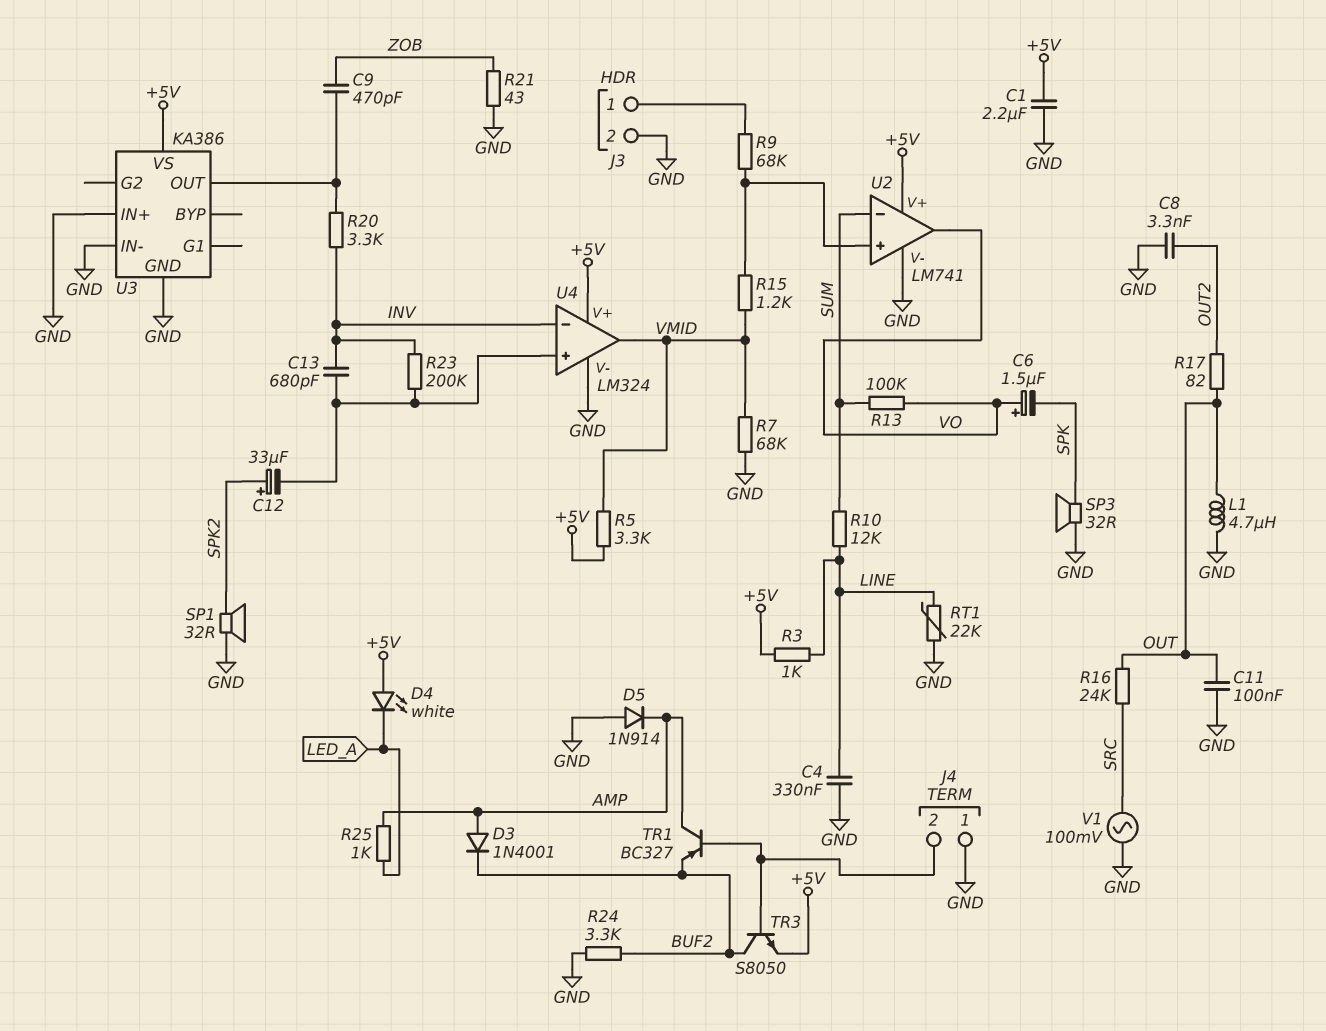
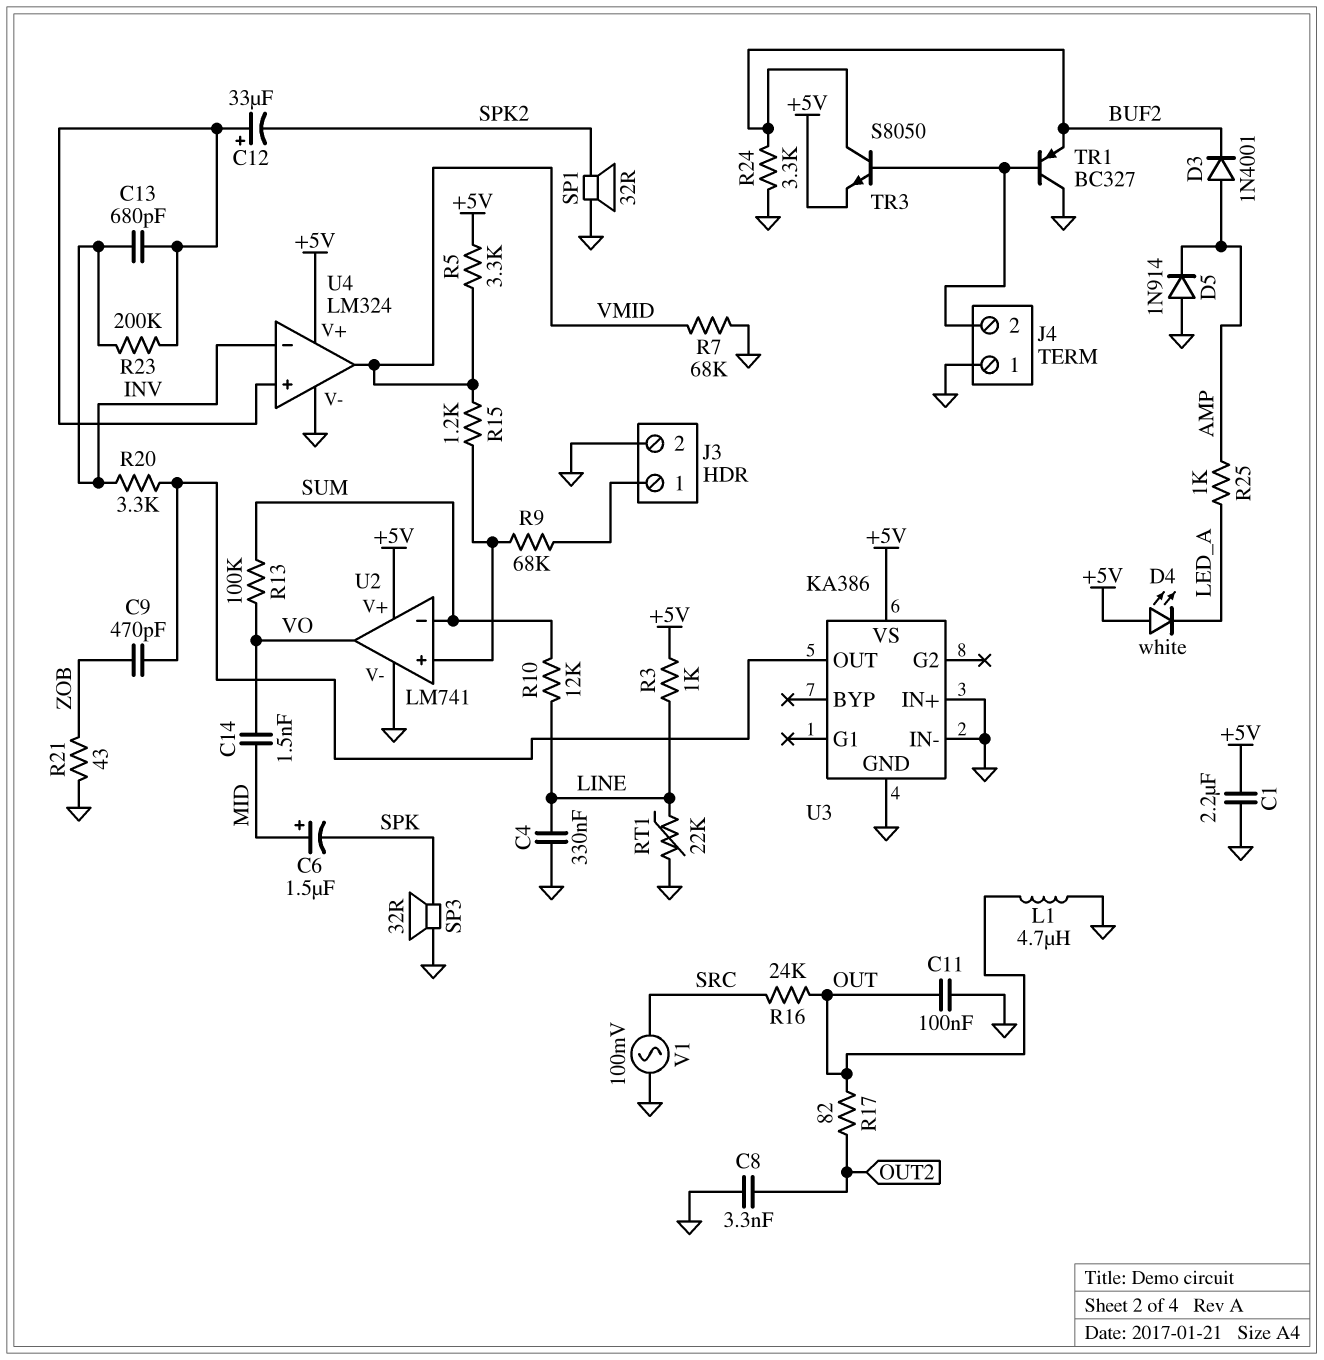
C6: 1.5uF (plus VO, minus SPK) -> 1.5uF (plus MID, minus SPK)
C12: 33uF (plus SPK2, minus U4/in+) -> 33uF (plus U4/in+, minus SPK2)
C14: none -> 1.5nF (MID, VO)
TR1: PNP BC327 (B J4/2, C AMP, E BUF2) -> PNP BC327 (B J4/2, C GND, E BUF2)

